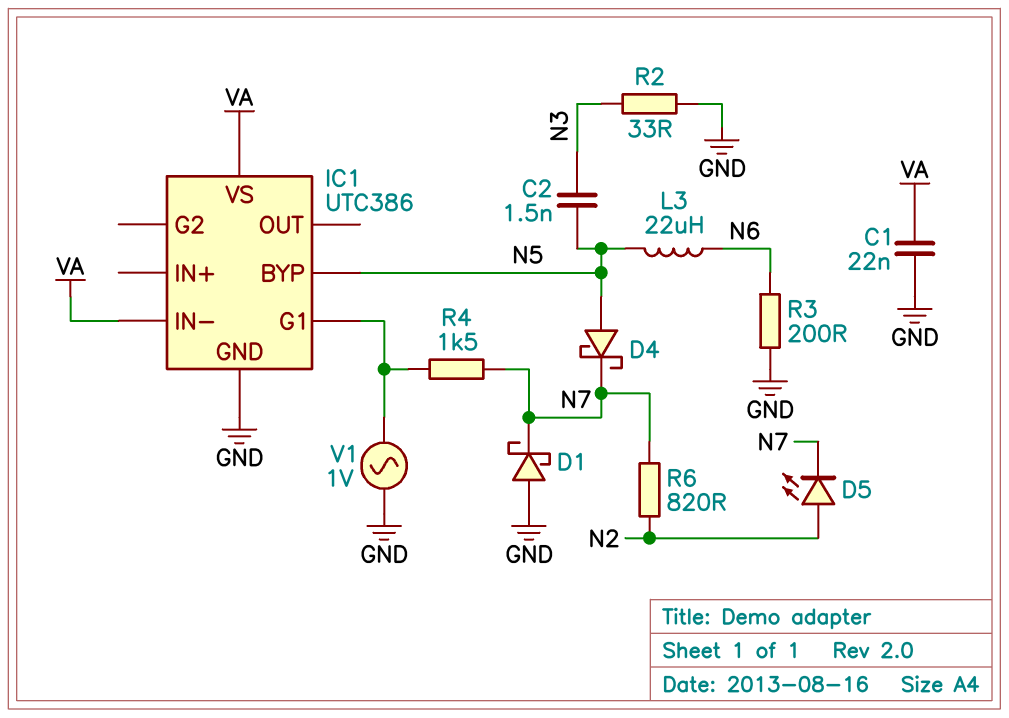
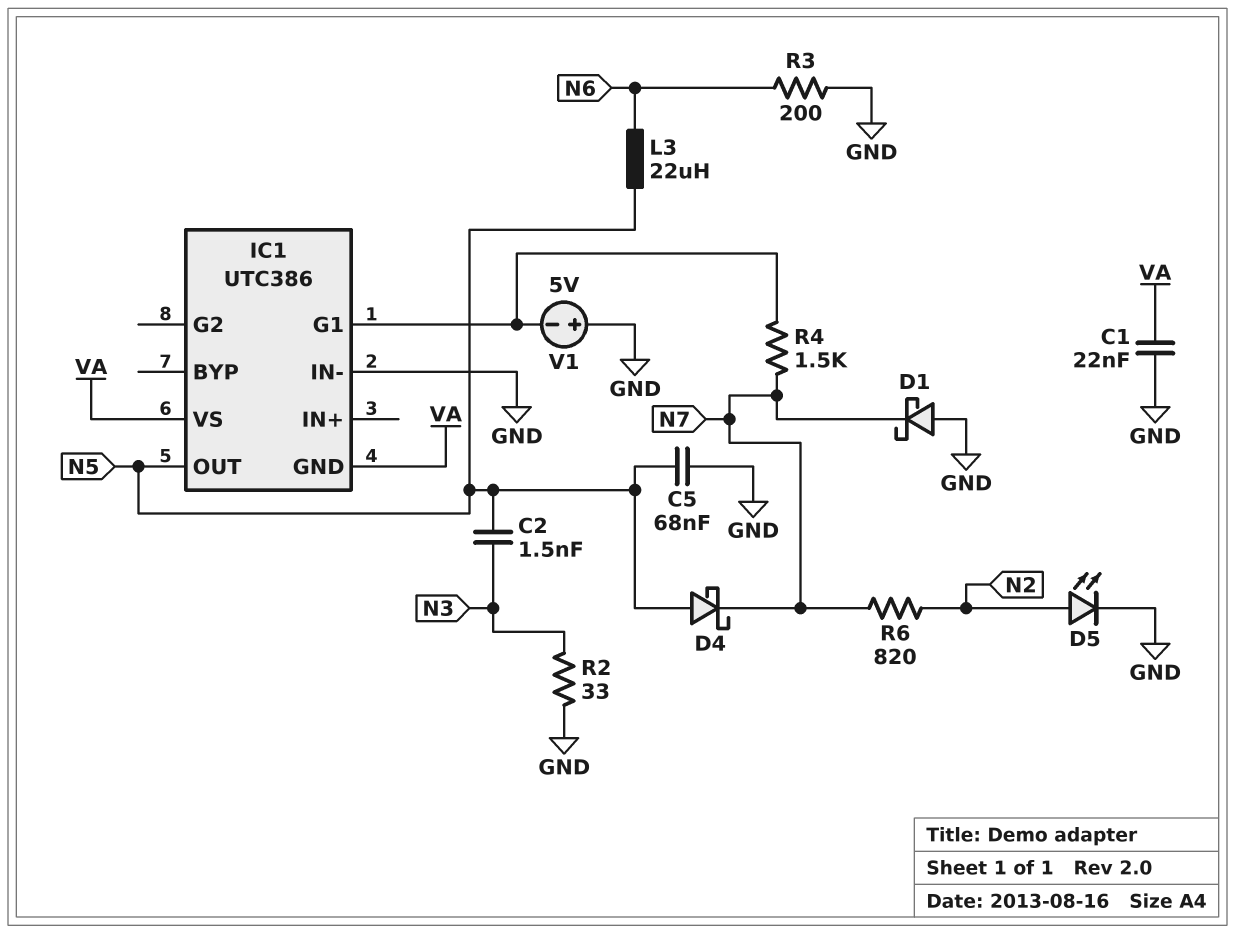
C5: none -> 68nF (GND, N5)
D5: LED (A N2, K N7) -> LED (A N2, K GND)
IC1 pin BYP: N5 -> none
IC1 pin GND: GND -> VA
IC1 pin IN-: VA -> GND
IC1 pin OUT: none -> N5
V1: AC 1V (GND, IC1/G1) -> 5V (plus GND, minus IC1/G1)

